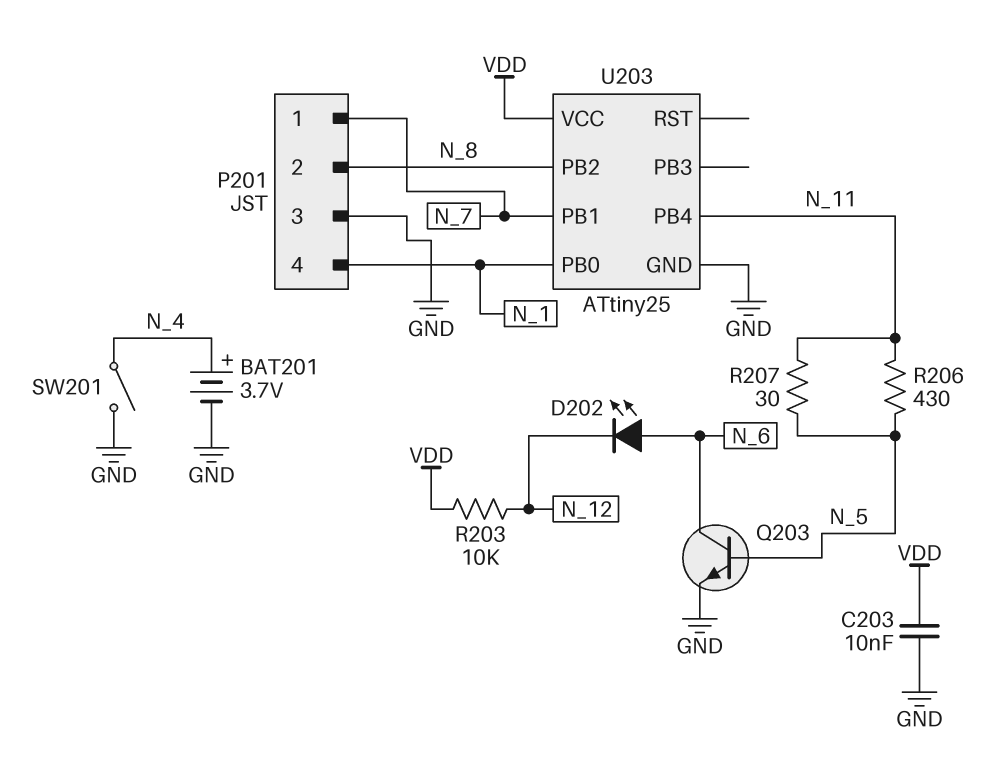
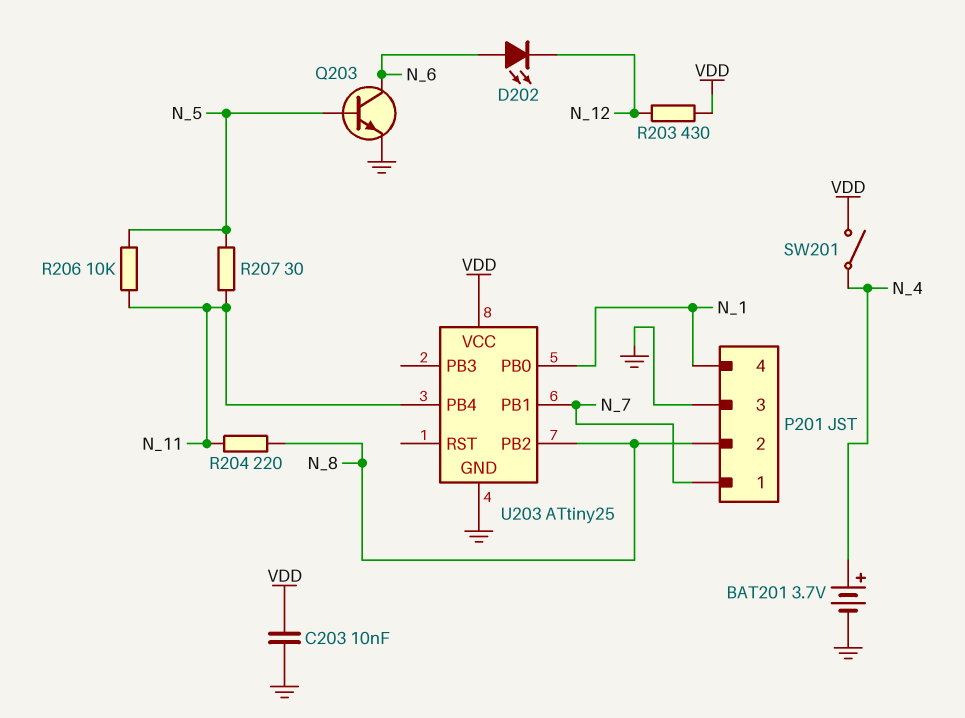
R203: 10k (N_12, VDD) -> 430 (N_12, VDD)
R204: none -> 220 (N_8, N_11)
R206: 430 (N_5, N_11) -> 10k (N_5, N_11)
SW201: switch (GND, N_4) -> switch (N_4, VDD)

